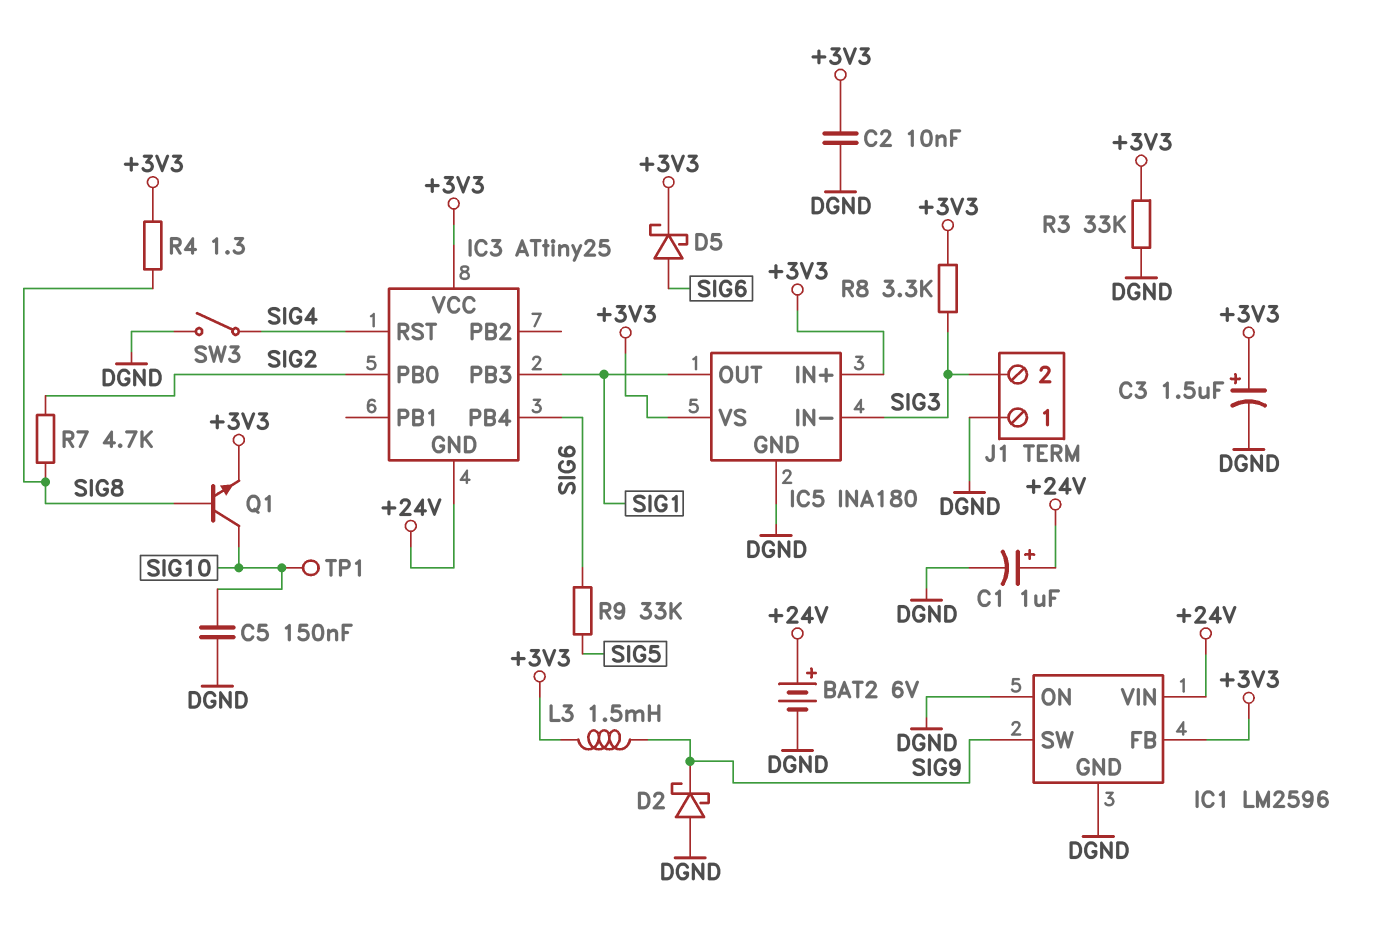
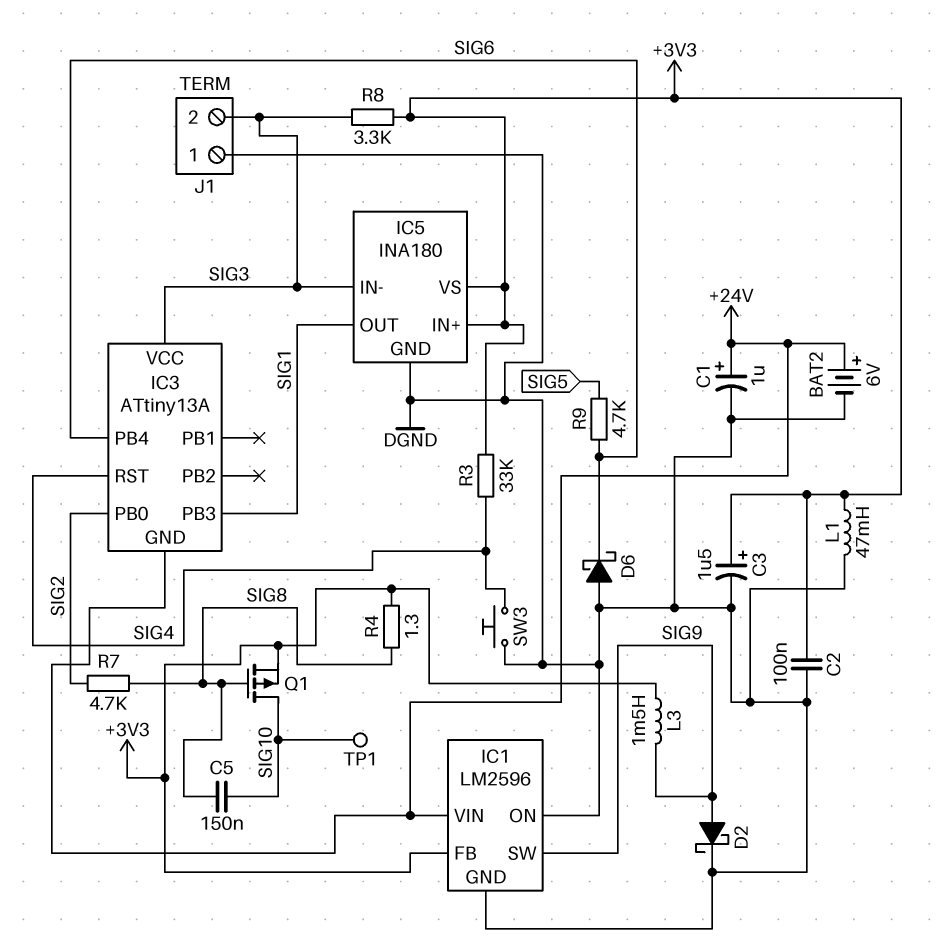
C2: 10nF (+3V3, DGND) -> 100nF (+3V3, DGND)
C5: 150nF (DGND, SIG10) -> 150nF (SIG8, SIG10)
D2: schottky (A DGND, K SIG9) -> schottky (A SIG9, K DGND)
D5: schottky (A SIG6, K +3V3) -> none
D6: none -> schottky (A DGND, K SIG6)
IC3: ATtiny25 -> ATtiny13A
IC3 pin VCC: +3V3 -> SIG3
L1: none -> 47mH (+3V3, DGND)
Q1: NPN (B SIG8, C SIG10, E +3V3) -> PMOS (G SIG8, D SIG10, S +3V3)
R3: 33k (+3V3, DGND) -> 33k (+3V3, SIG4)
R9: 33k (SIG5, SIG6) -> 4.7k (SIG5, SIG6)
SW3: switch (DGND, SIG4) -> button (DGND, SIG4)

